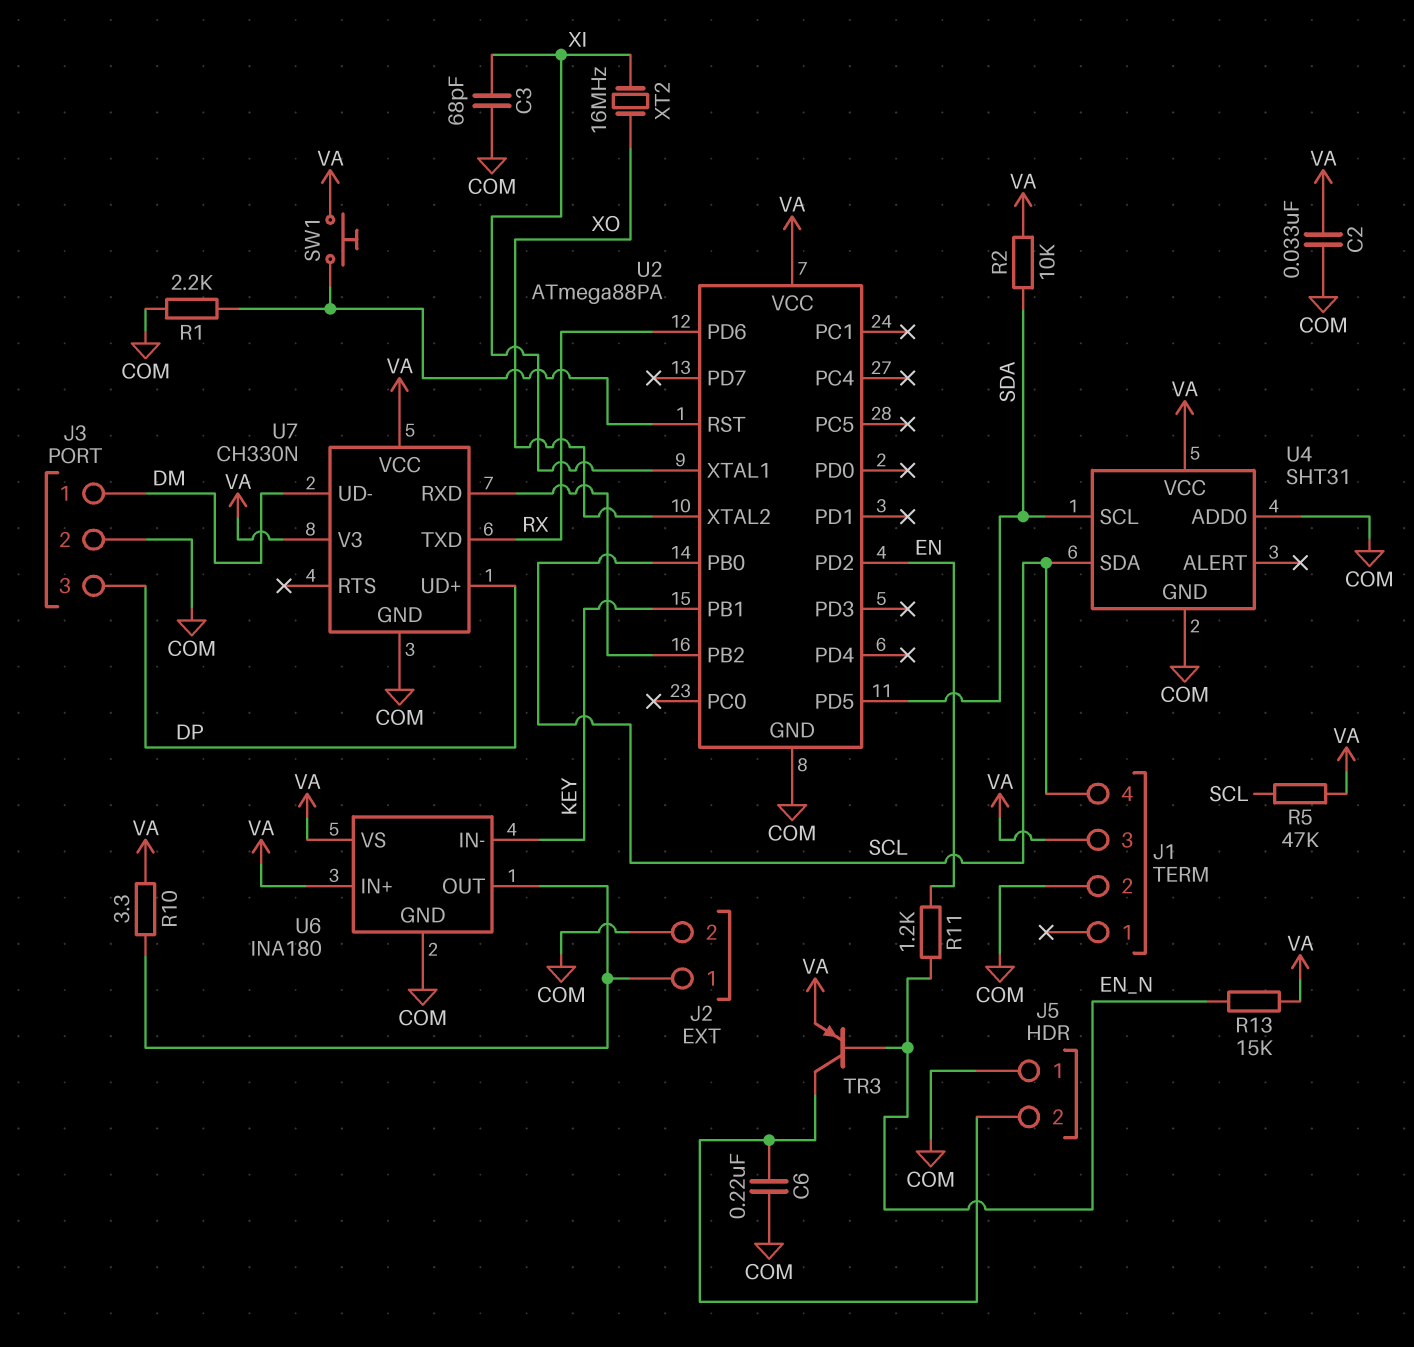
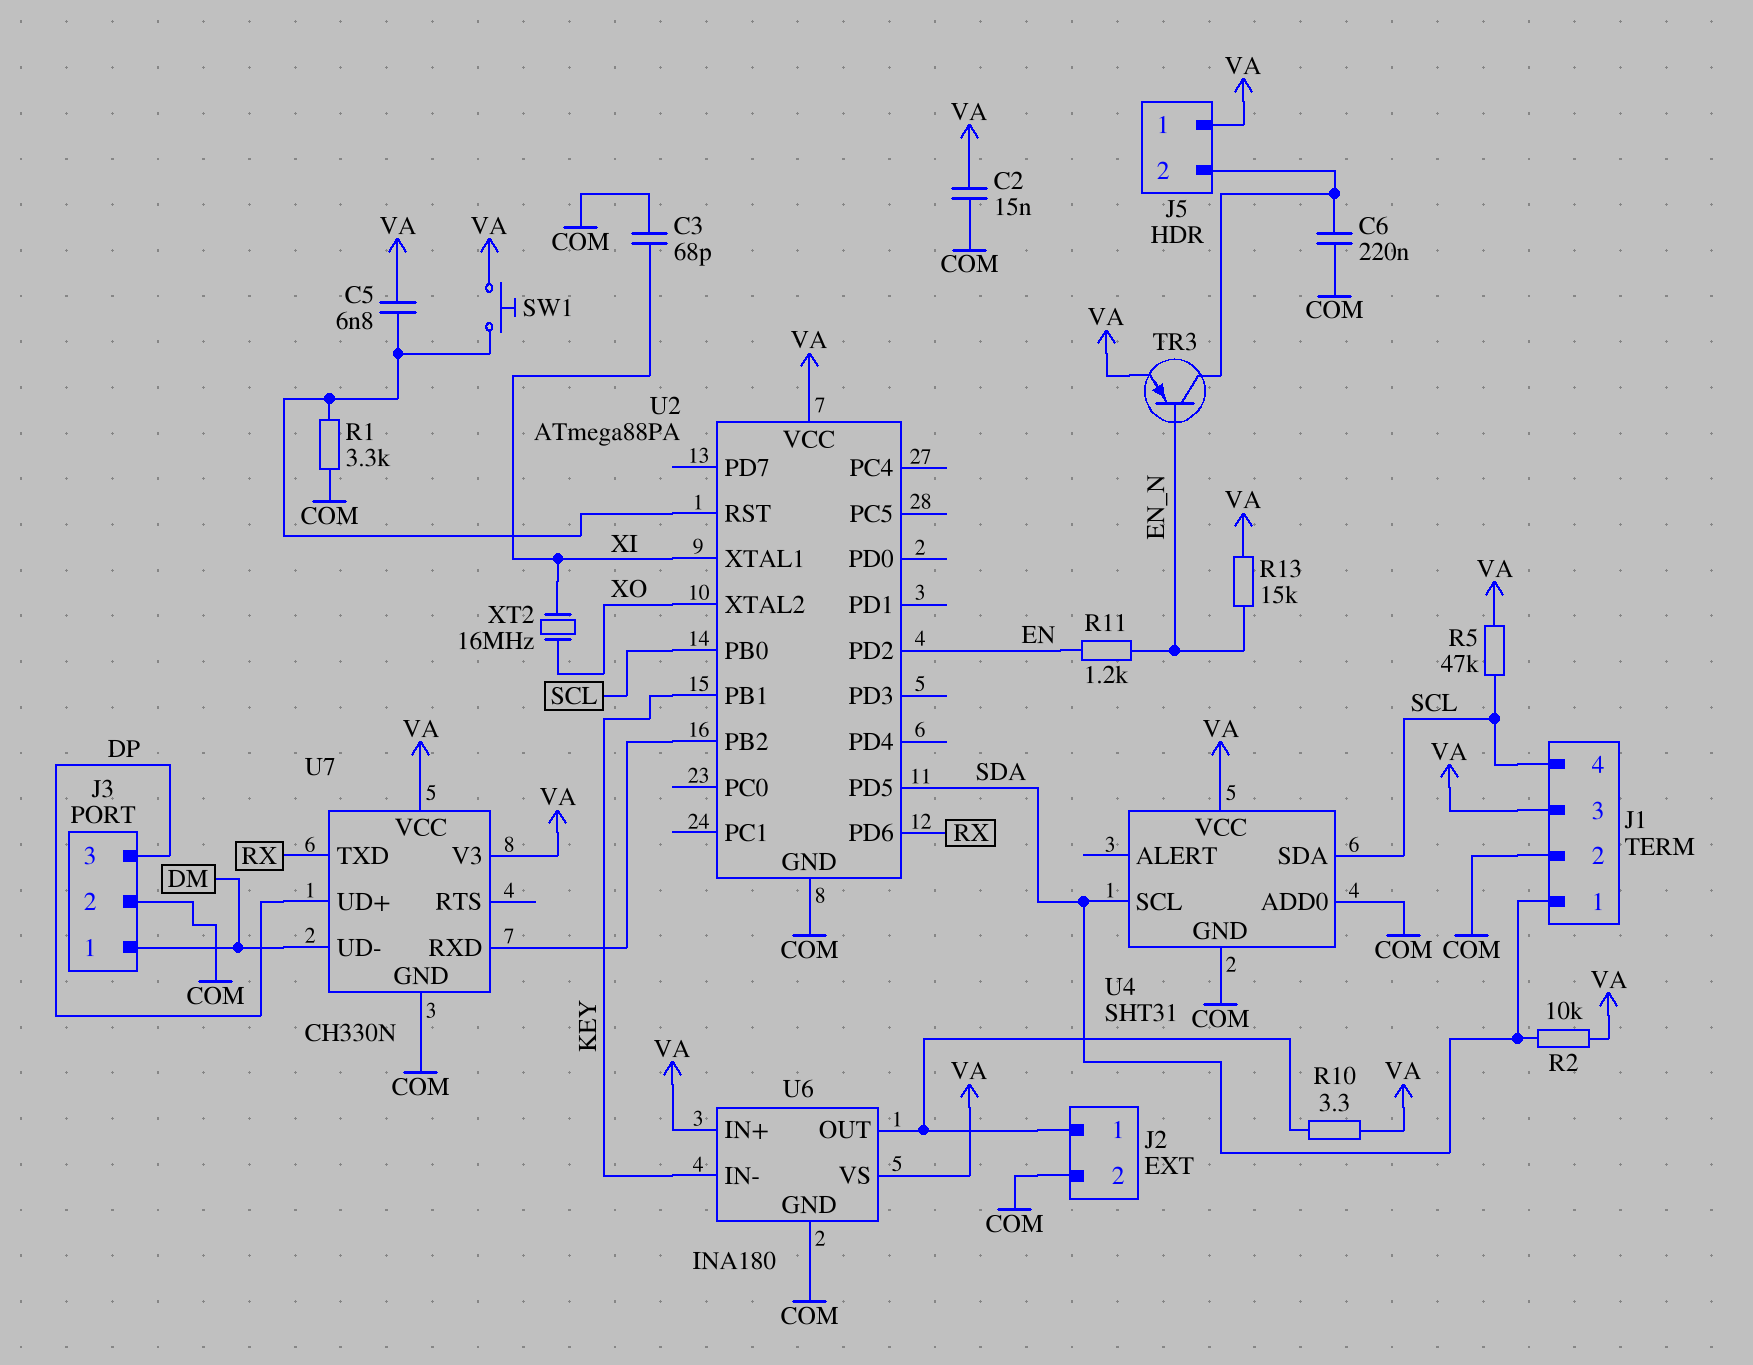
C2: 33nF (COM, VA) -> 15nF (COM, VA)
C5: none -> 6.8nF (U2/RST, VA)
J1 pin 1: none -> SDA
J5 pin 1: COM -> VA
R1: 2.2k (COM, U2/RST) -> 3.3k (COM, U2/RST)

